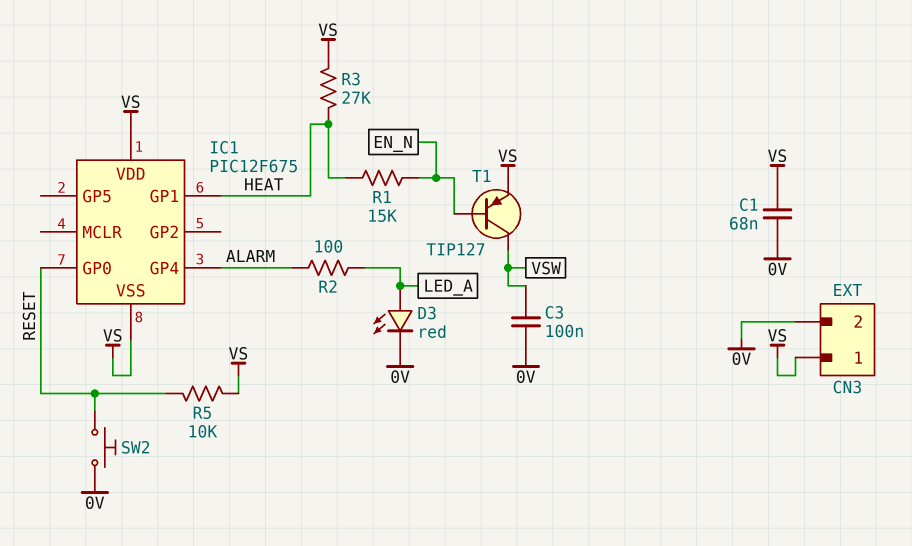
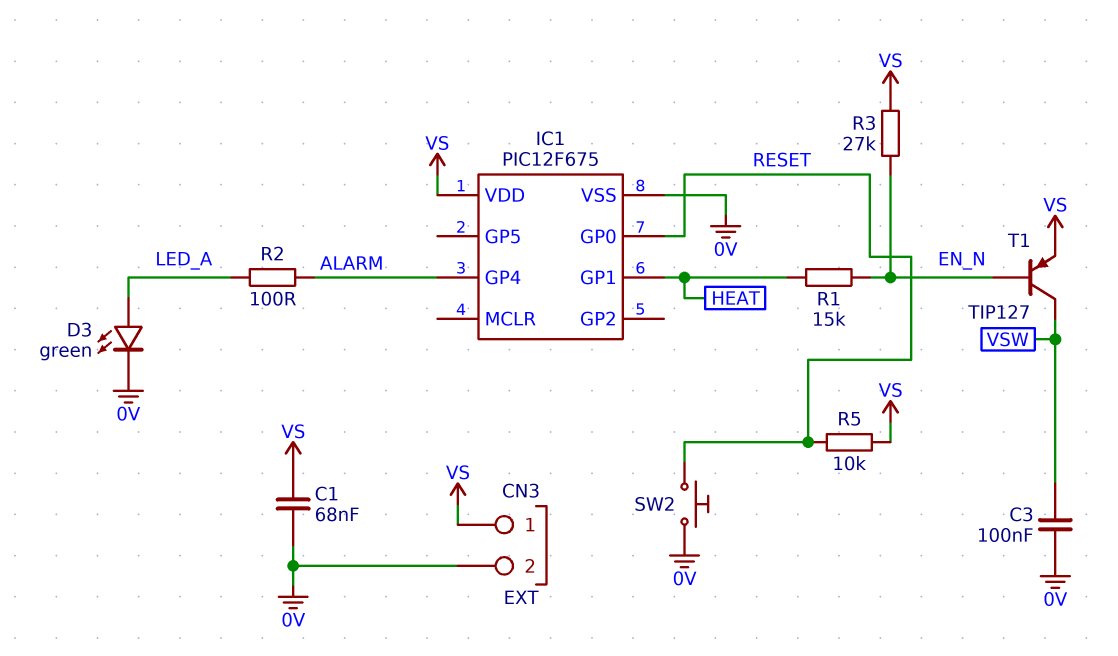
D3: LED red (A LED_A, K 0V) -> LED green (A LED_A, K 0V)
IC1 pin VSS: VS -> 0V
R3: 27k (HEAT, VS) -> 27k (EN_N, VS)

